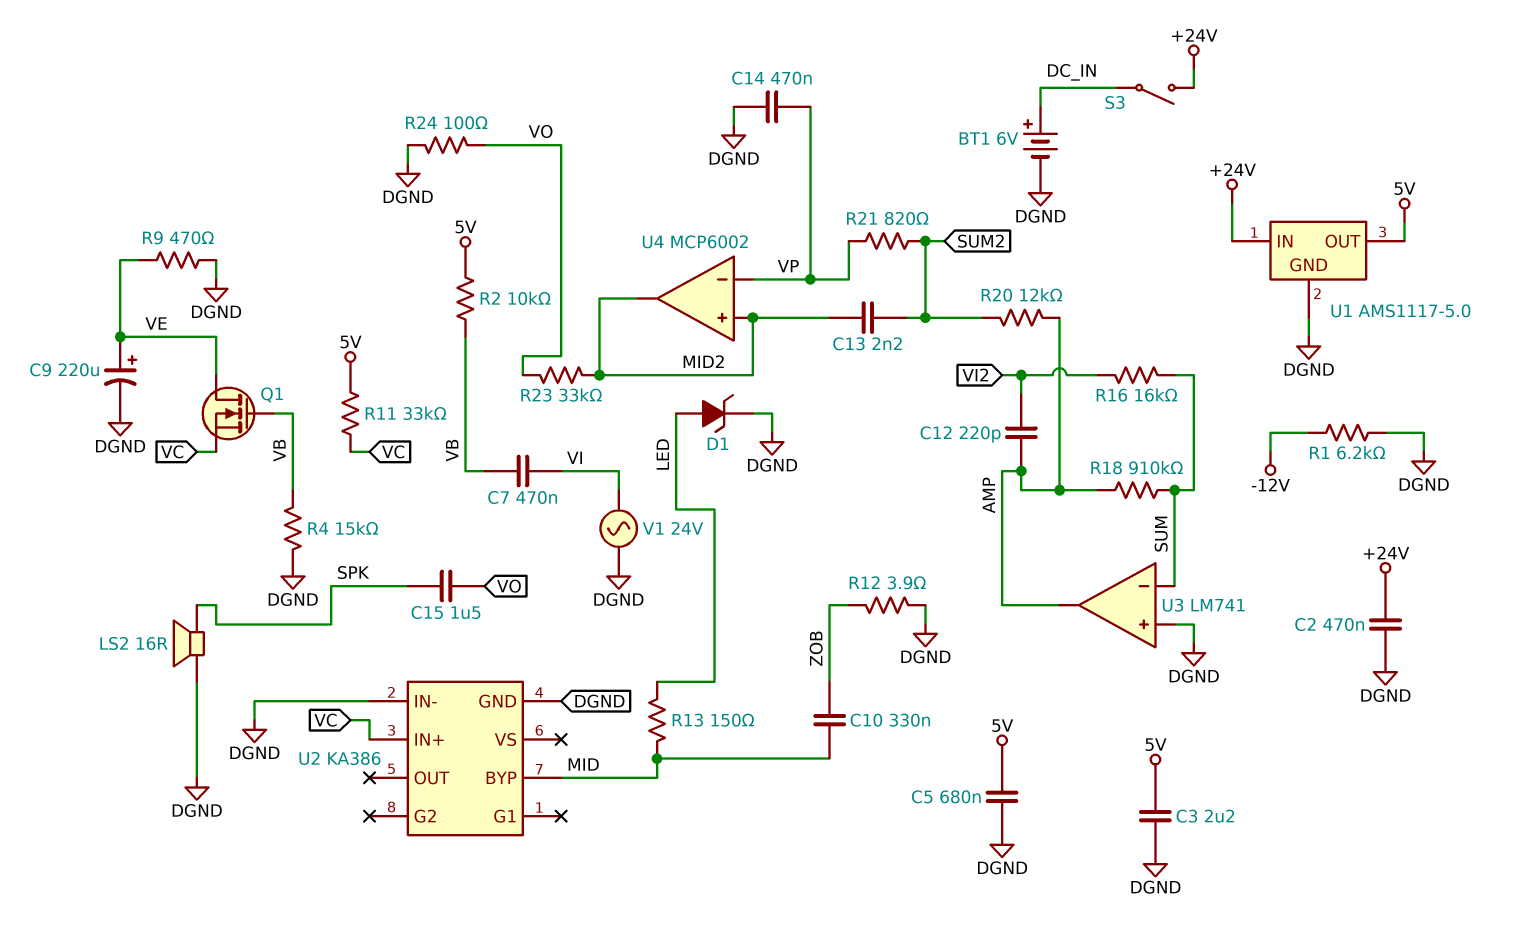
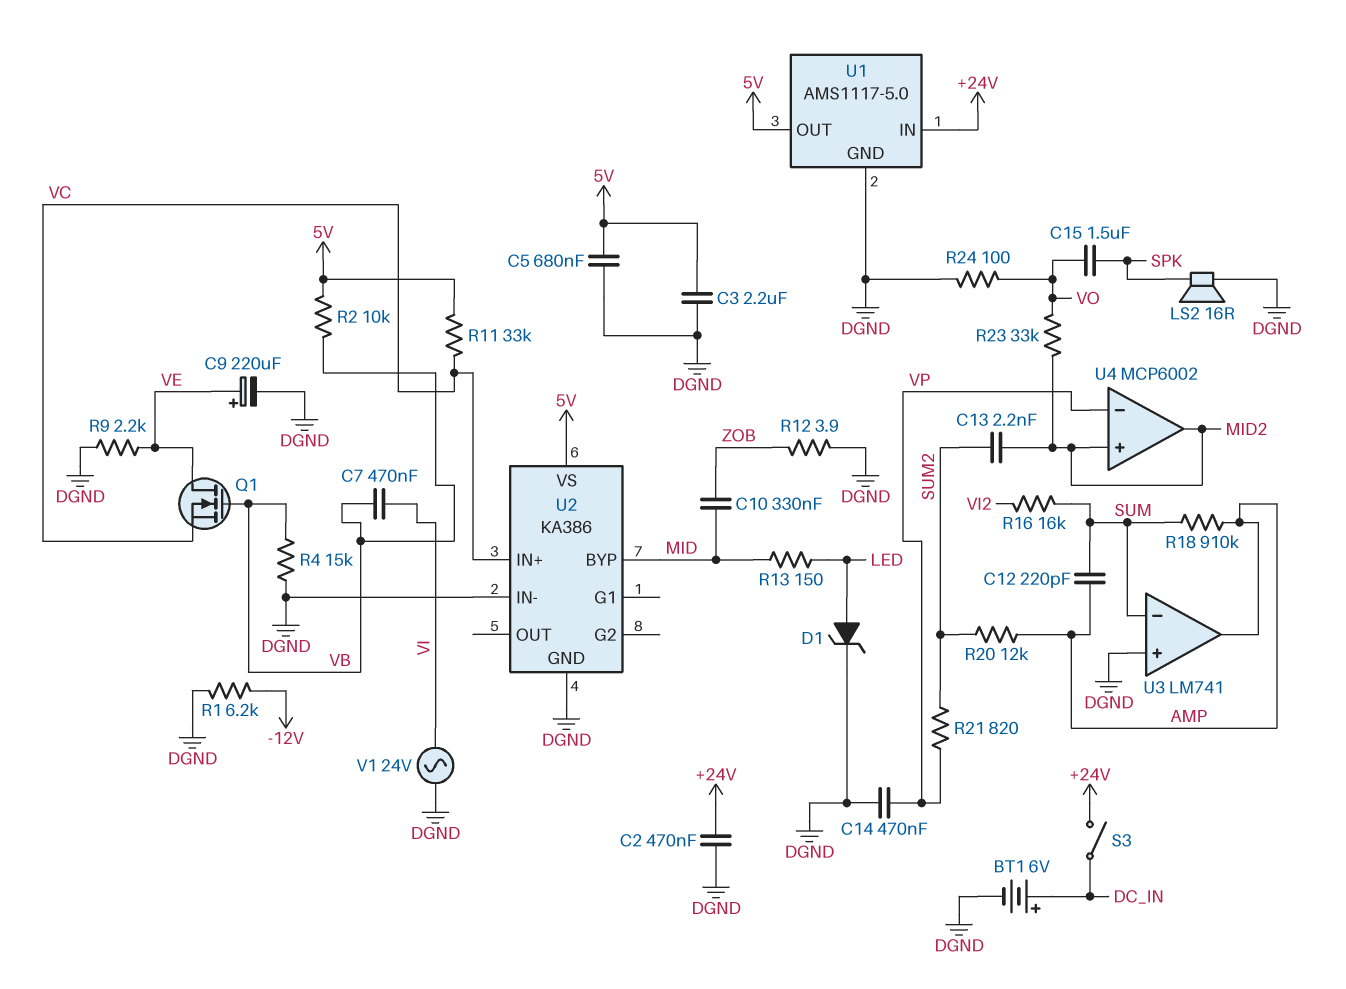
C12: 220pF (AMP, VI2) -> 220pF (AMP, SUM)
R9: 470 (DGND, VE) -> 2.2k (DGND, VE)
U2 pin VS: none -> 5V

